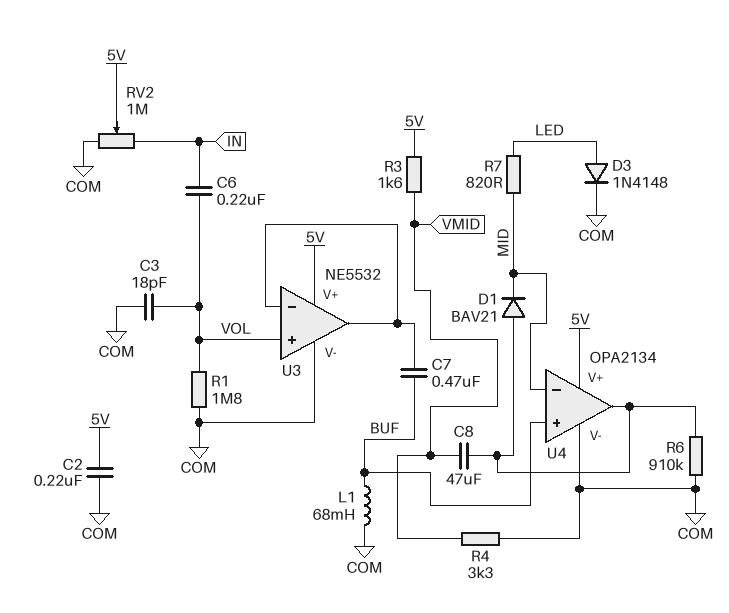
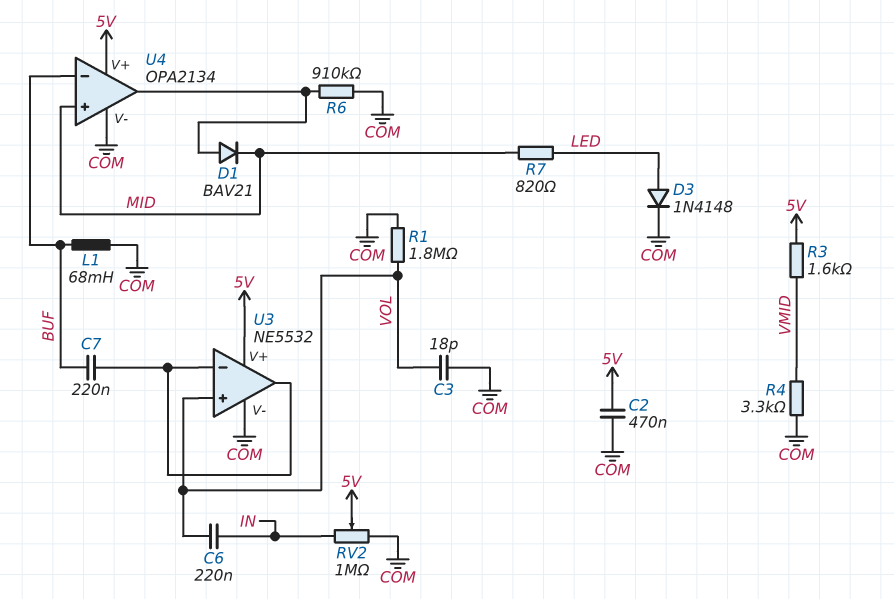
C2: 220nF (5V, COM) -> 470nF (5V, COM)
C7: 470nF (BUF, U3/in-) -> 220nF (BUF, U3/in-)
C8: 47uF (U4/out, VMID) -> none
U4 pin in+: BUF -> MID
U4 pin in-: MID -> BUF

